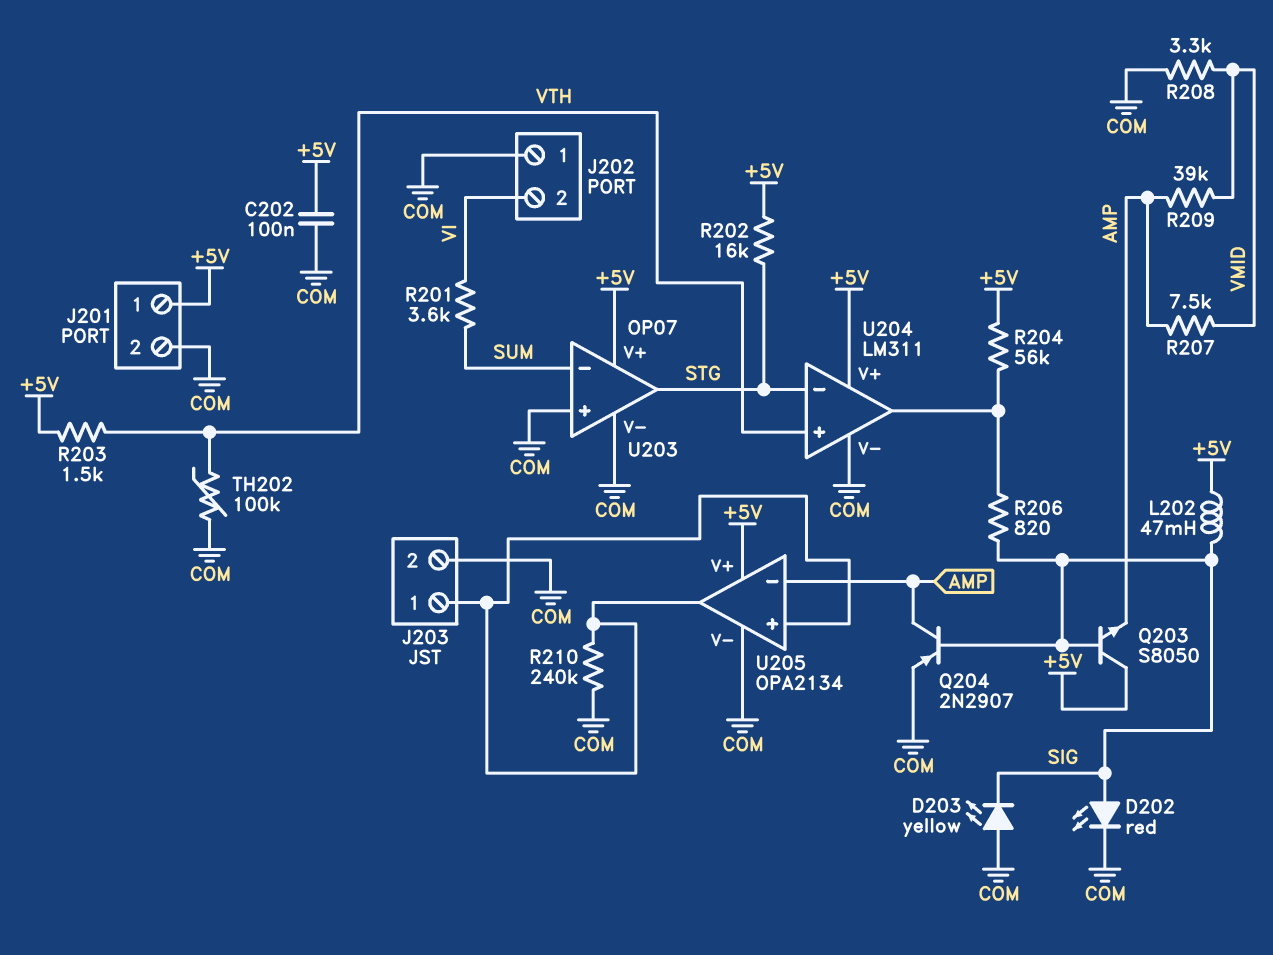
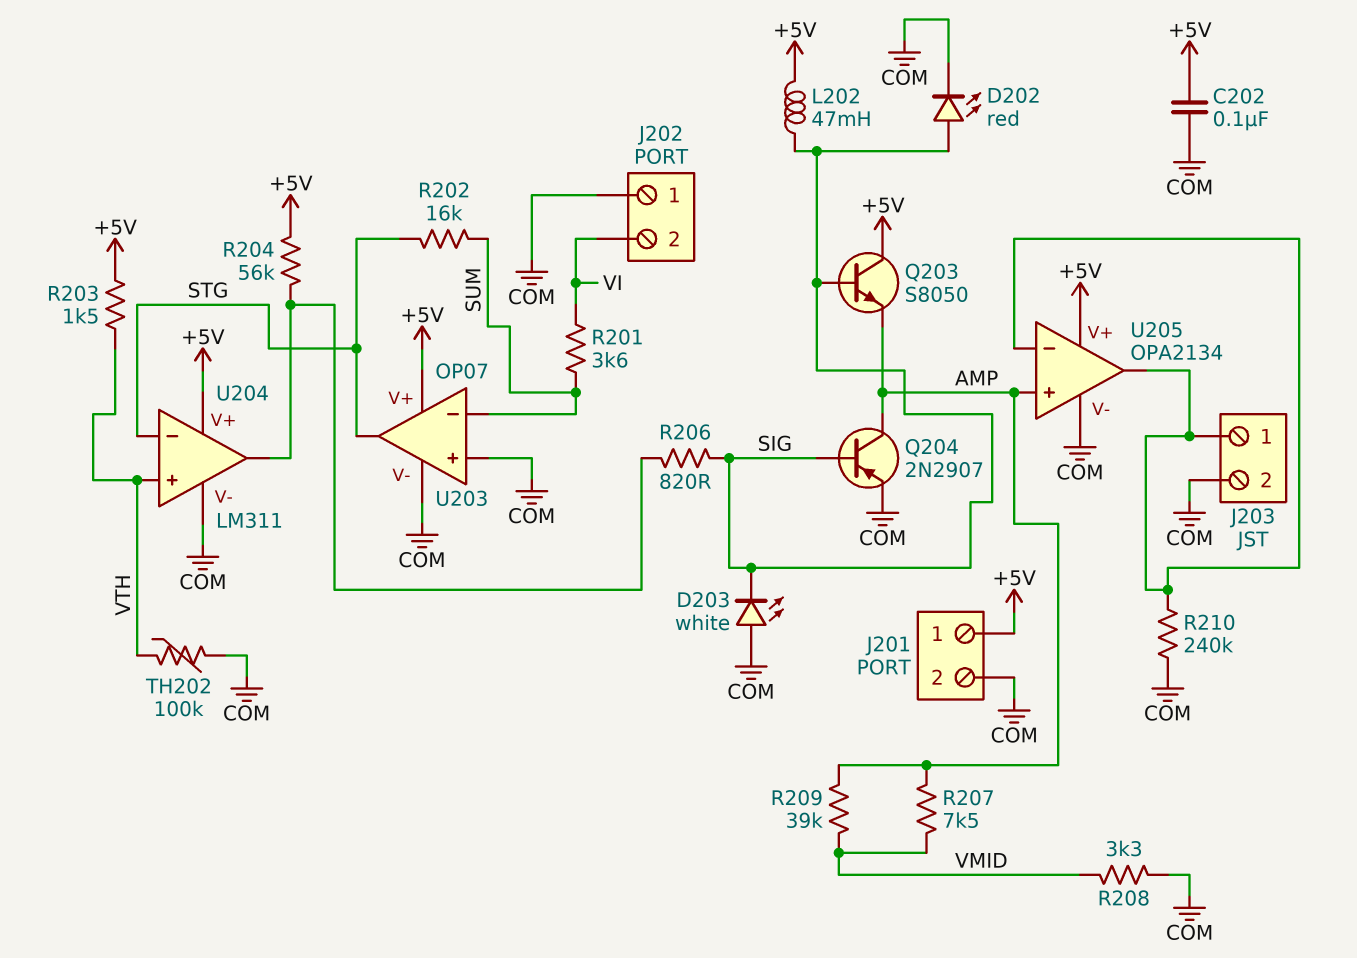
D203: LED yellow (A COM, K SIG) -> LED white (A COM, K SIG)
R202: 16k (+5V, STG) -> 16k (STG, SUM)
U205 pin in+: J203/1 -> AMP
U205 pin in-: AMP -> J203/1

